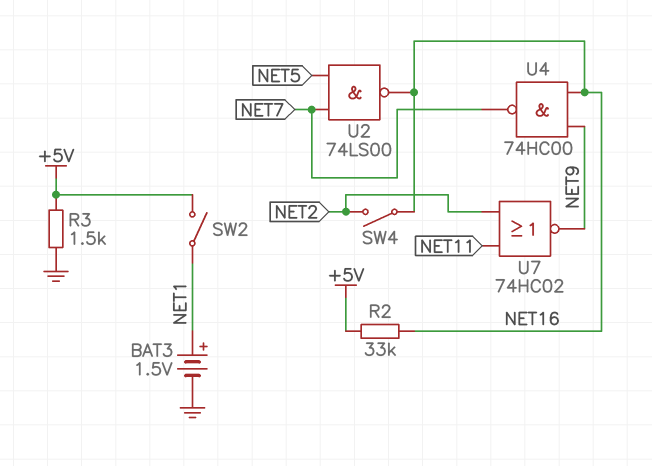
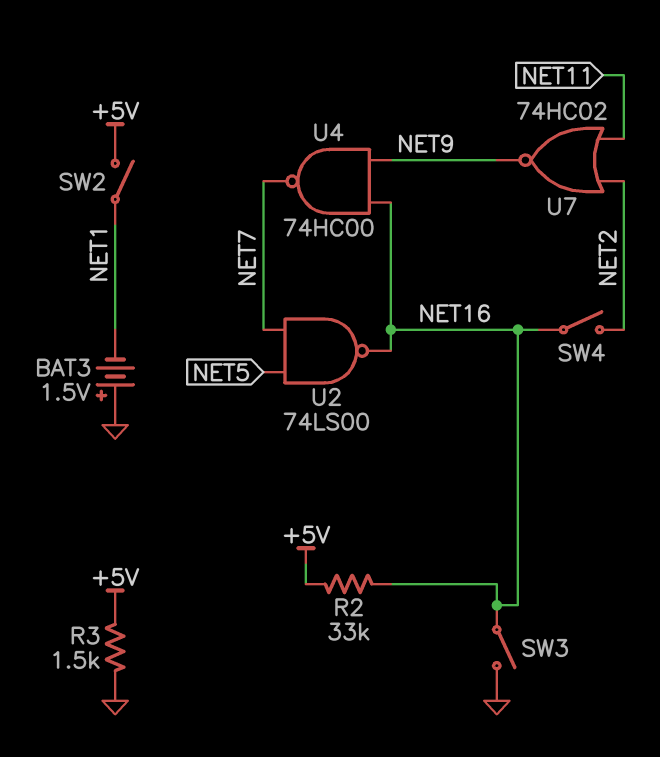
BAT3: 1.5V (plus NET1, minus GND) -> 1.5V (plus GND, minus NET1)
SW3: none -> switch (GND, NET16)

